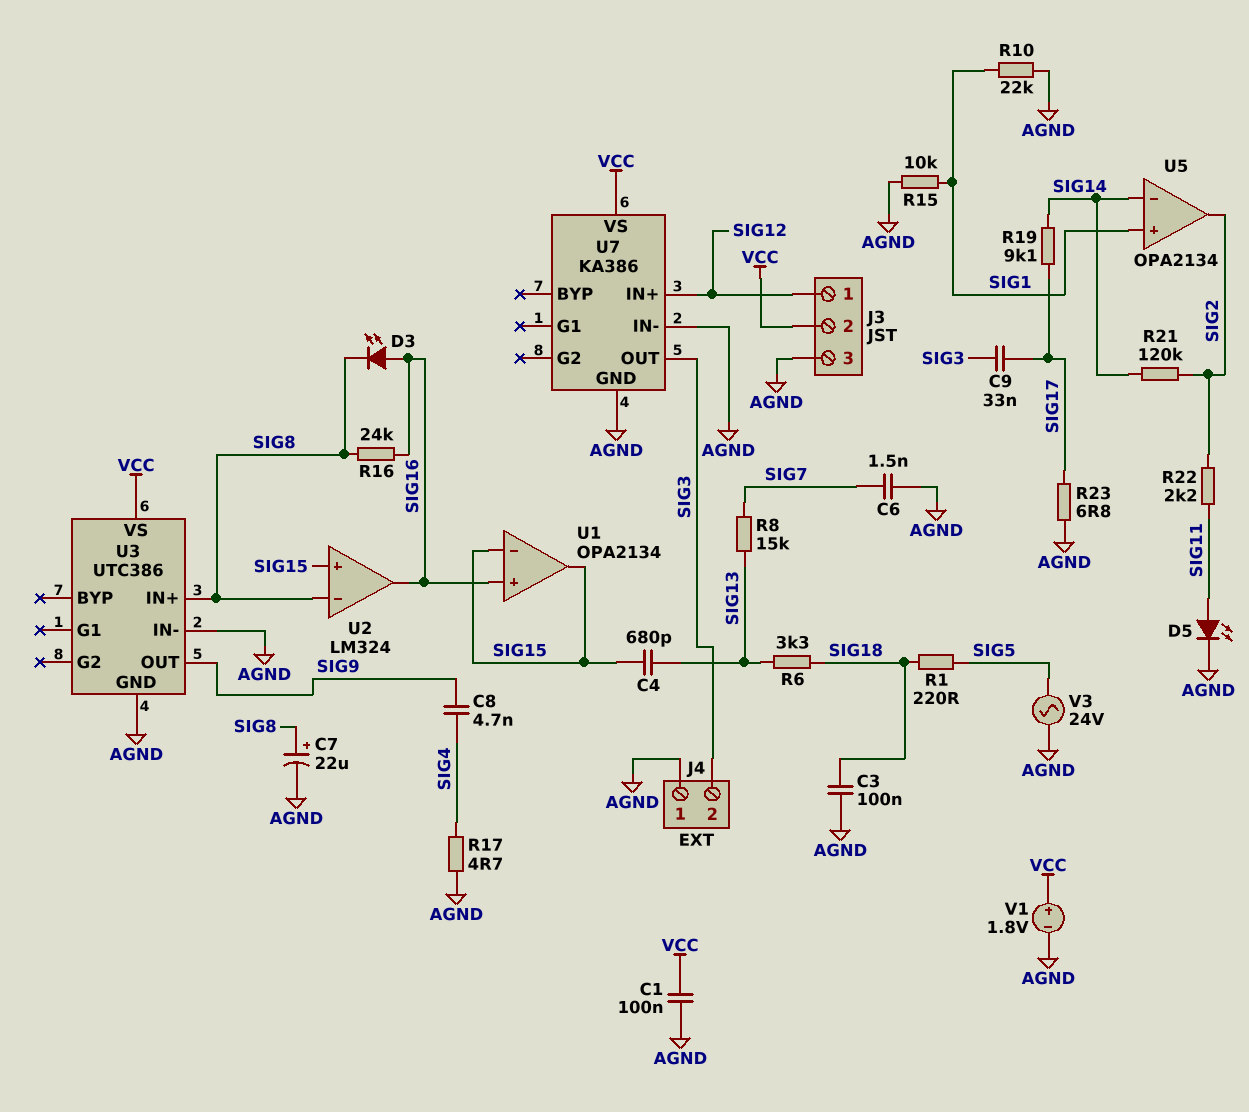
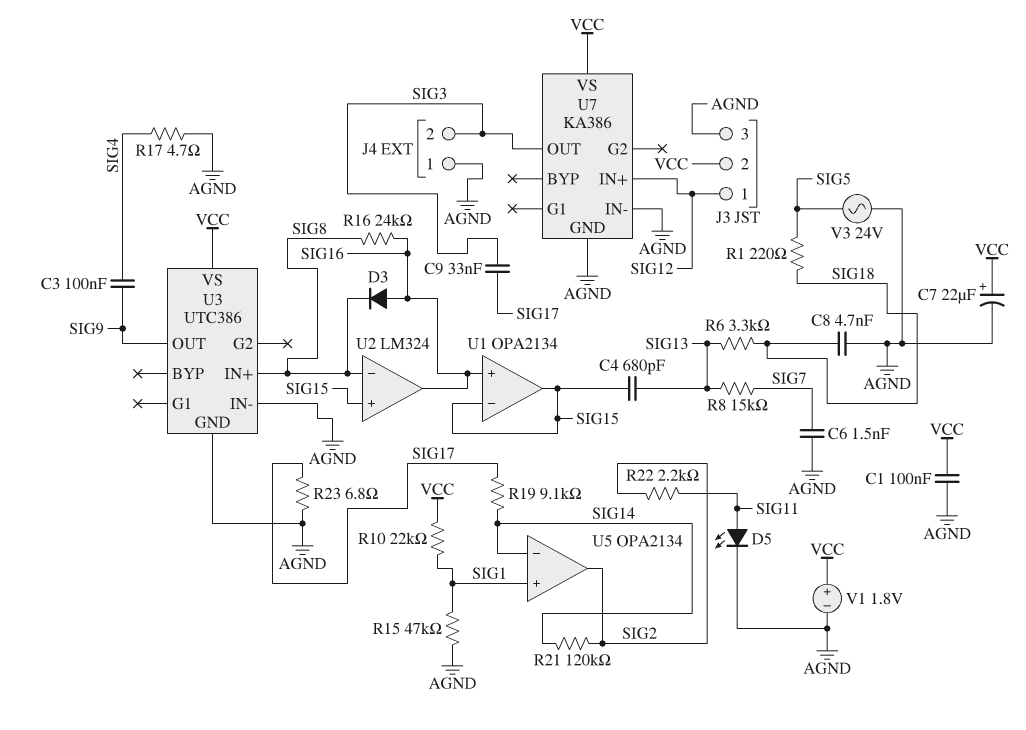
C3: 100nF (AGND, SIG18) -> 100nF (SIG4, SIG9)
C7: 22uF (plus SIG8, minus AGND) -> 22uF (plus VCC, minus AGND)
C8: 4.7nF (SIG4, SIG9) -> 4.7nF (AGND, SIG18)
D3: LED (A SIG16, K SIG8) -> diode (A SIG16, K SIG8)
R10: 22k (AGND, SIG1) -> 22k (SIG1, VCC)
R15: 10k (AGND, SIG1) -> 47k (AGND, SIG1)

